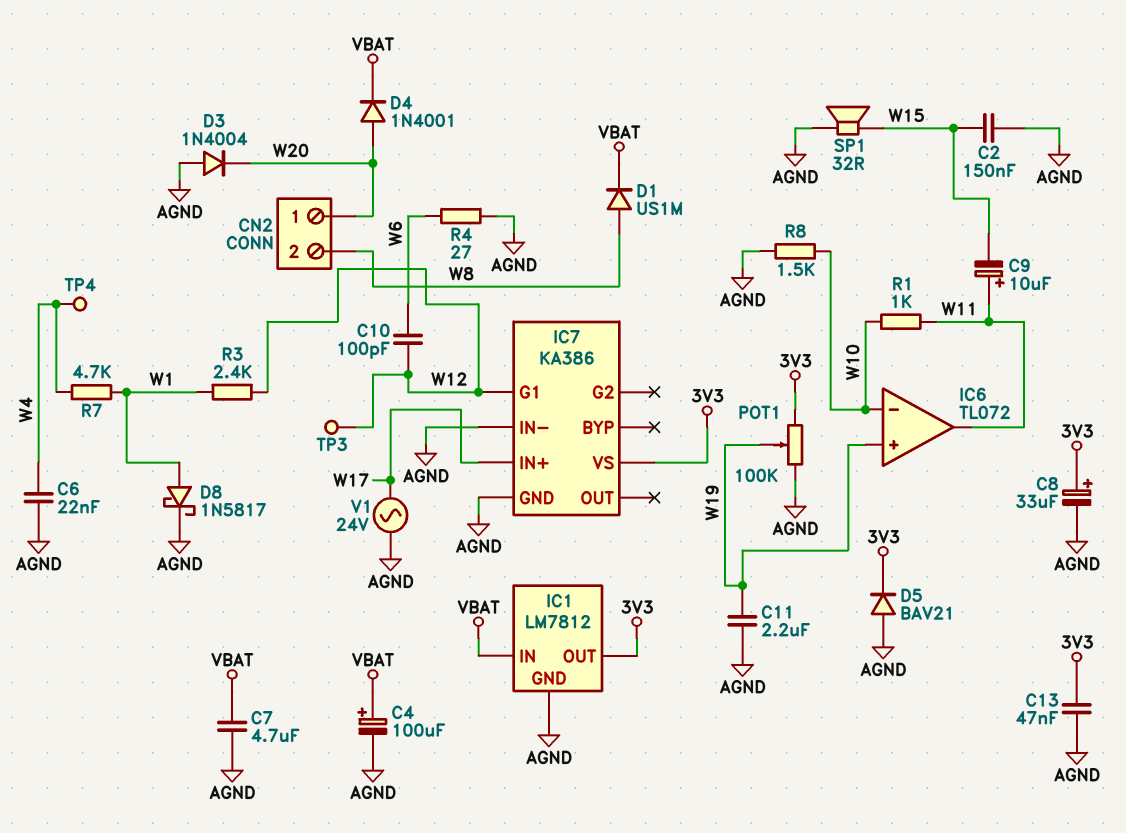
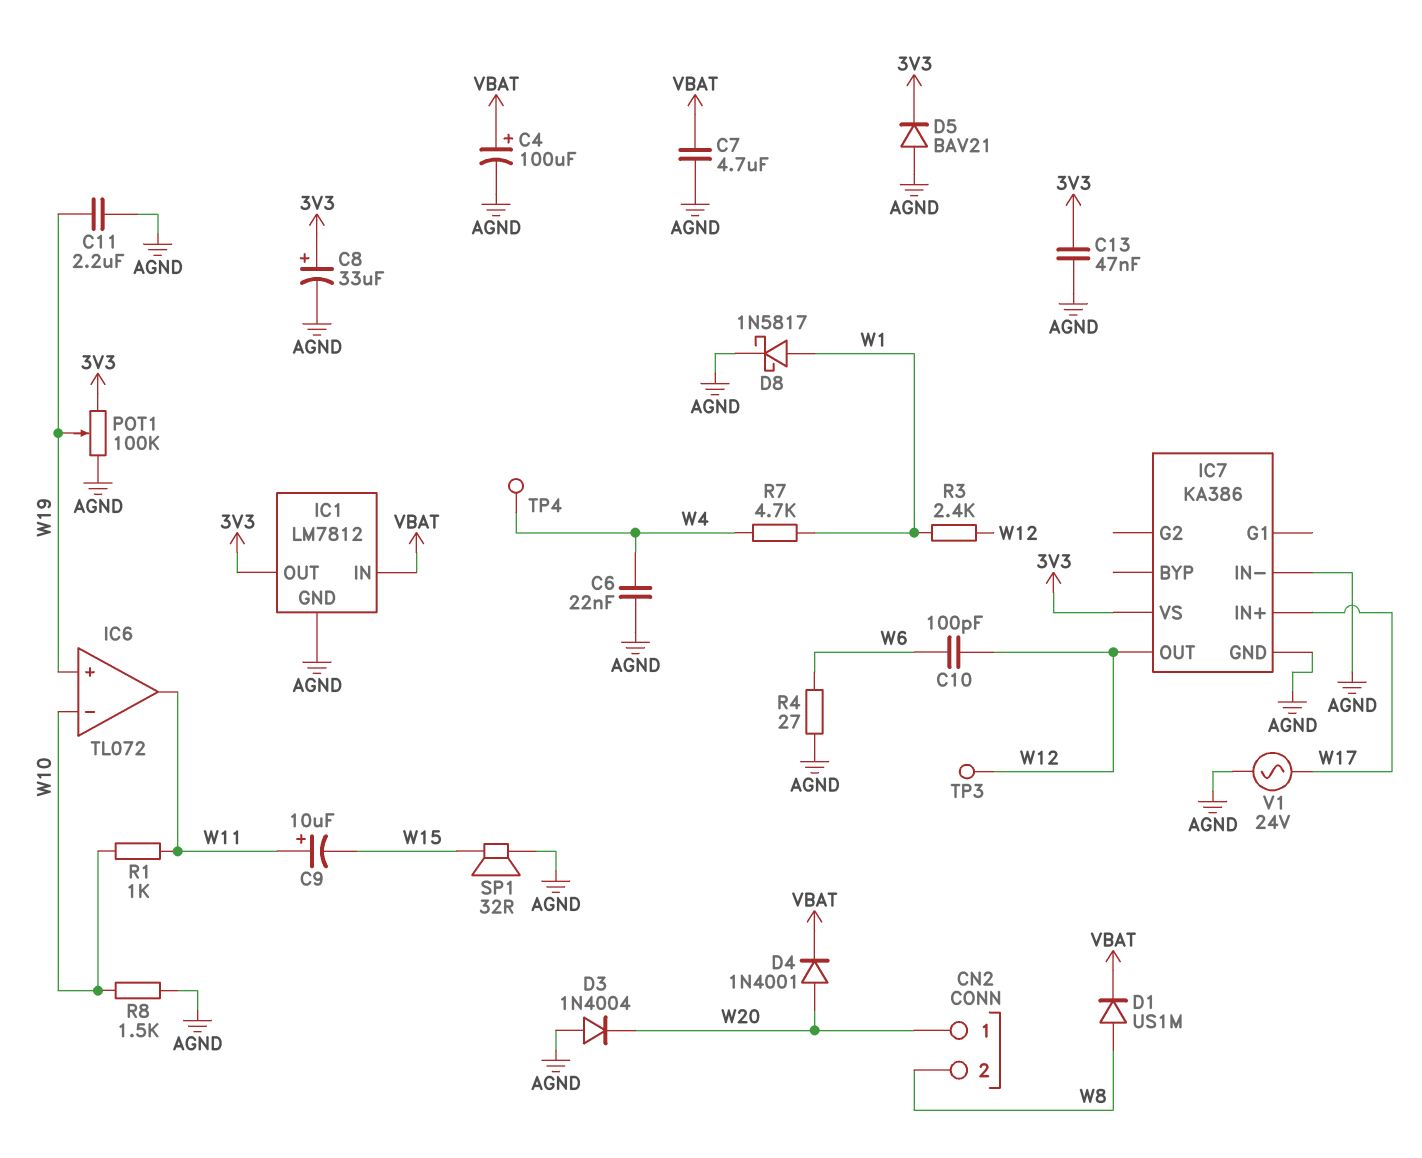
C2: 150nF (AGND, W15) -> none
IC7 pin G1: W12 -> none
IC7 pin OUT: none -> W12

